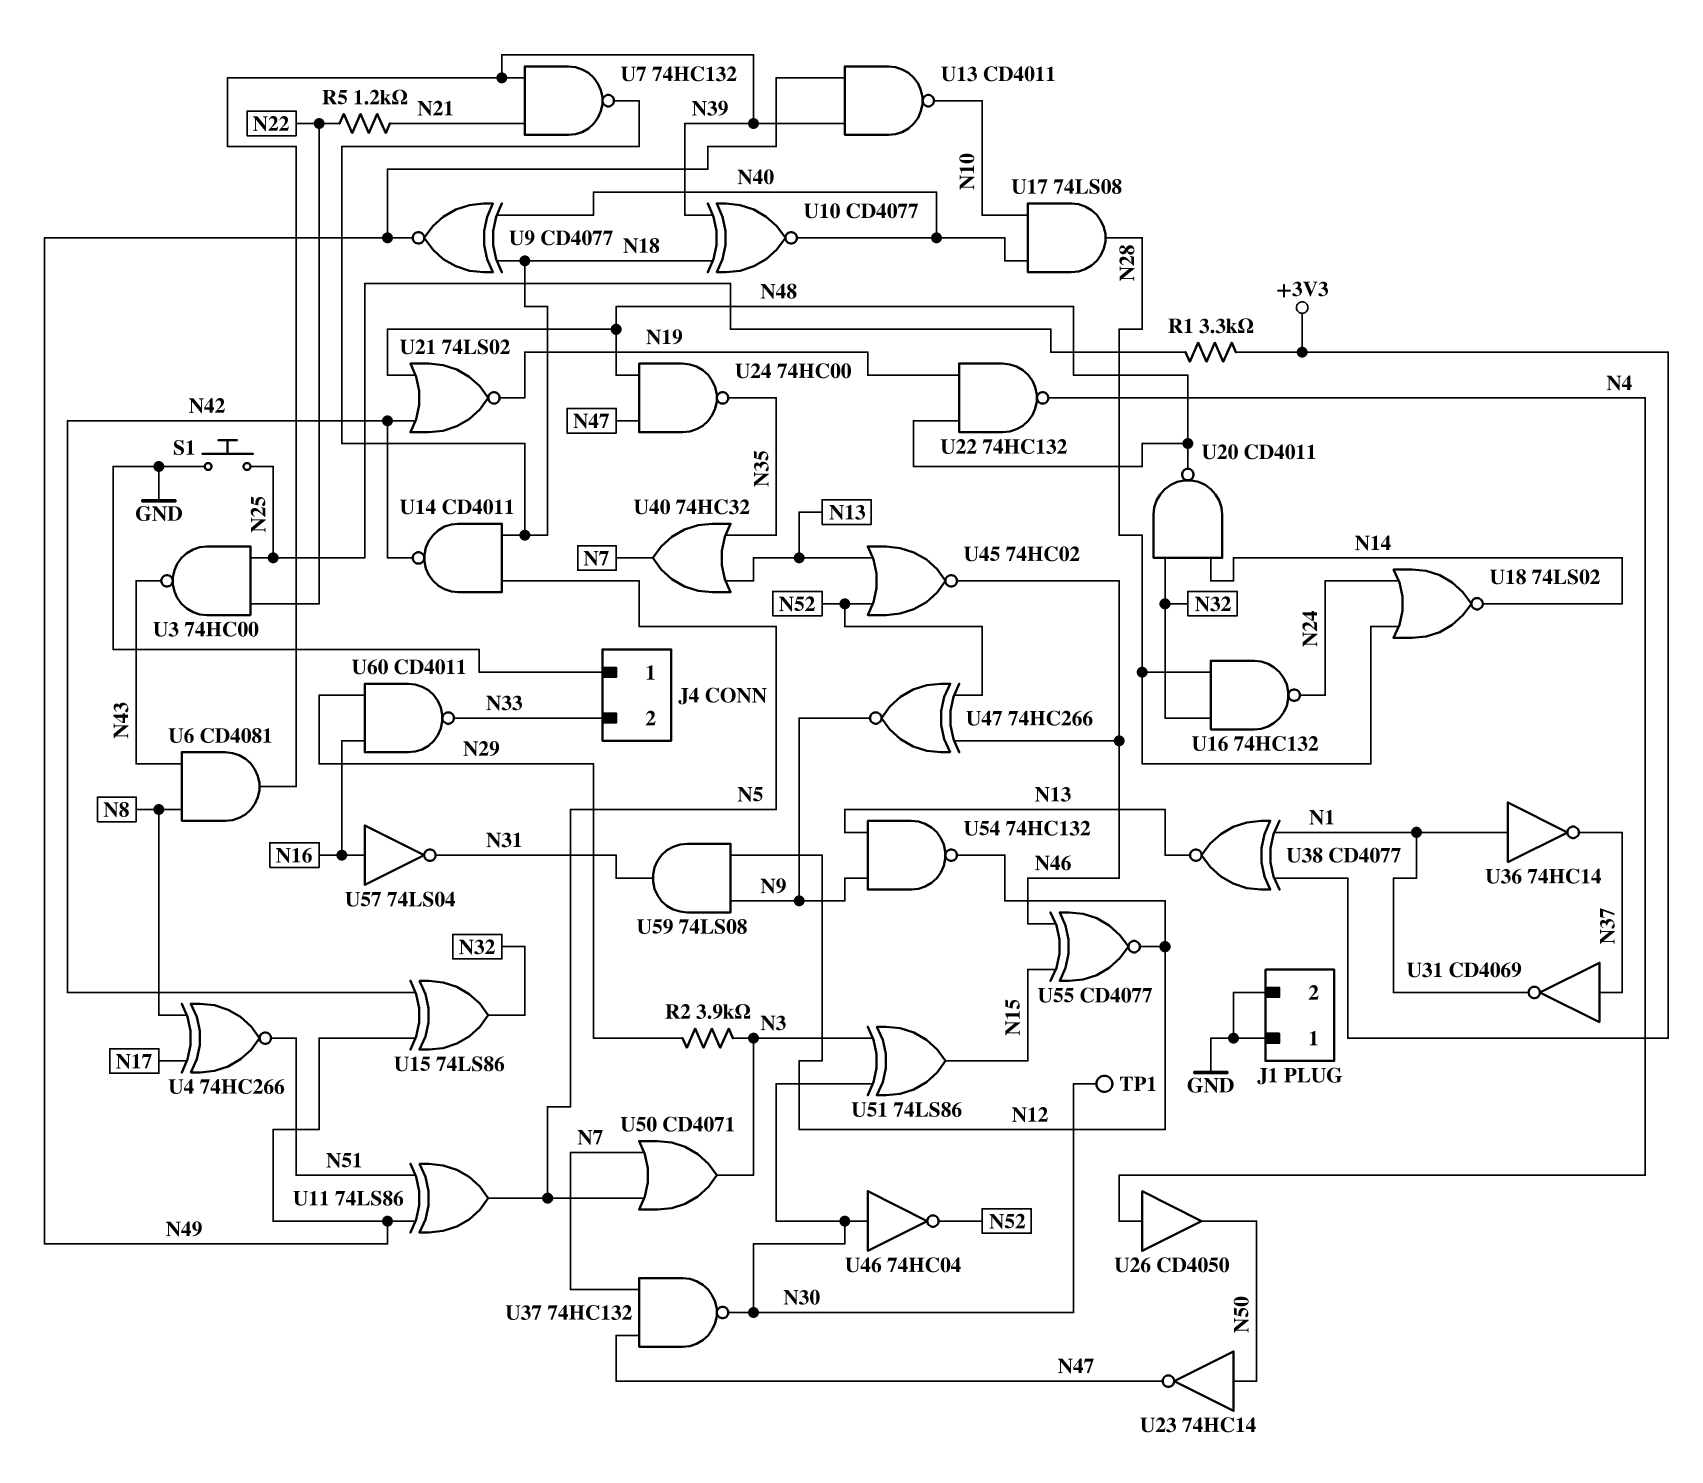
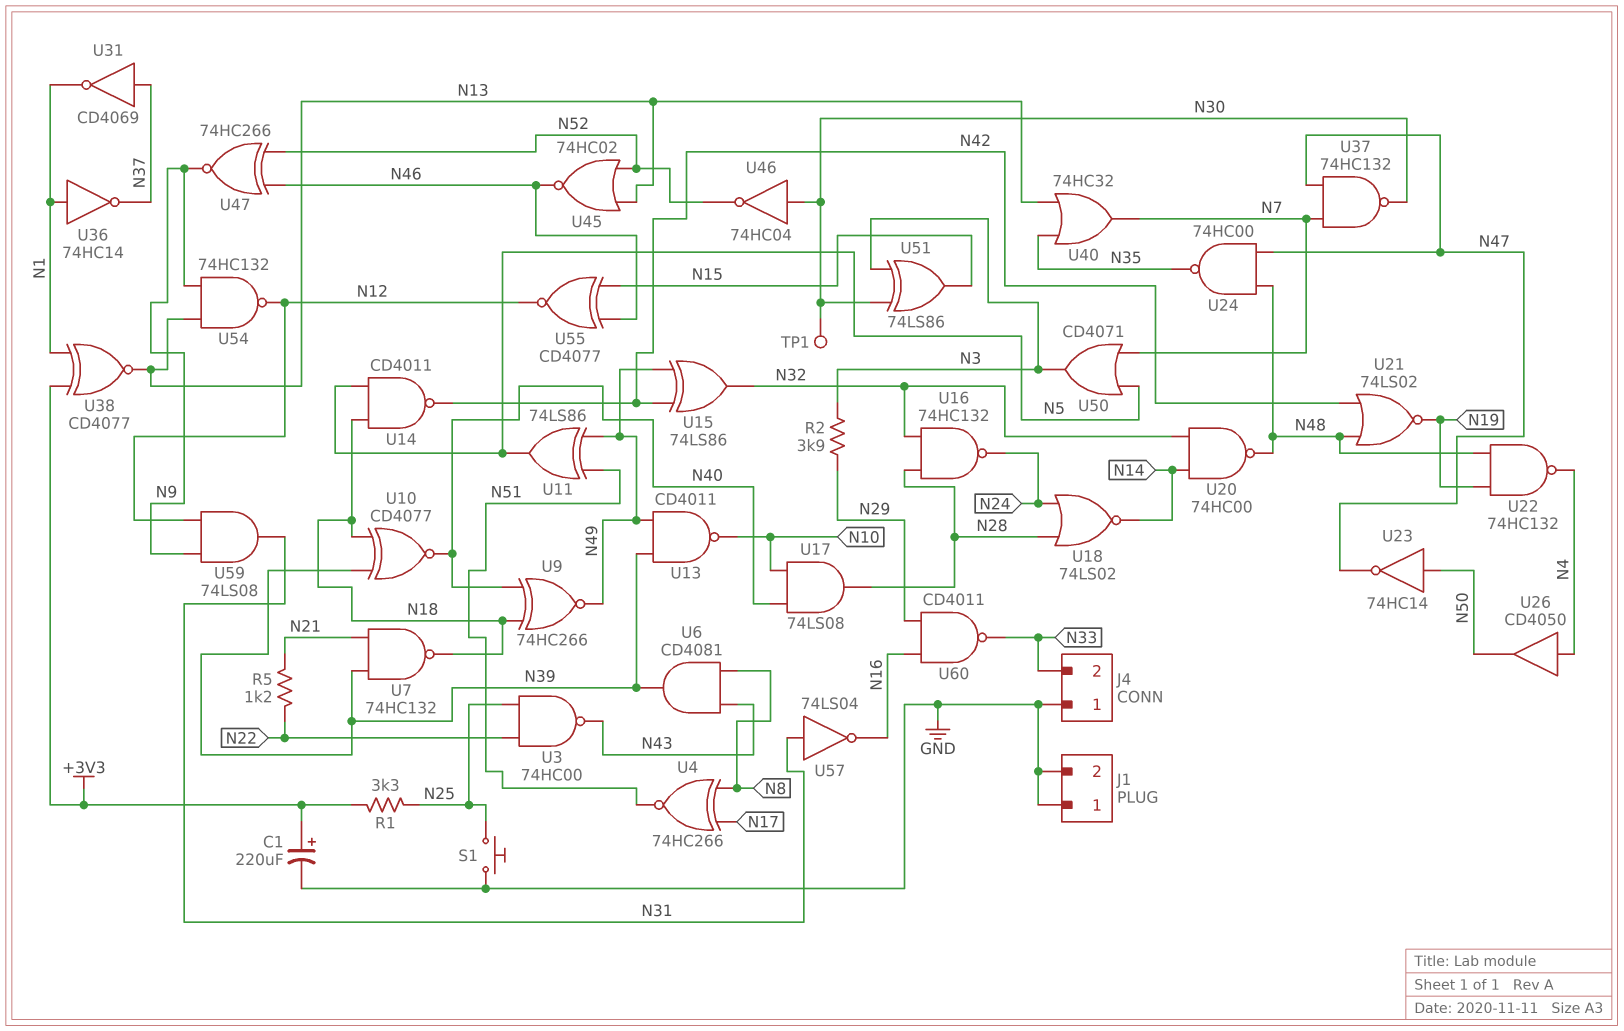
C1: none -> 220uF (plus +3V3, minus GND)
U9: XNOR CD4077 (in N18, in N40, out N49) -> XNOR 74HC266 (in N18, in N40, out N49)
U20: NAND CD4011 (in N14, in N32, out N48) -> NAND 74HC00 (in N14, in N32, out N48)
U57: NOT 74LS04 (in N16, out N31) -> NOT 74LS04 (in N31, out N16)

